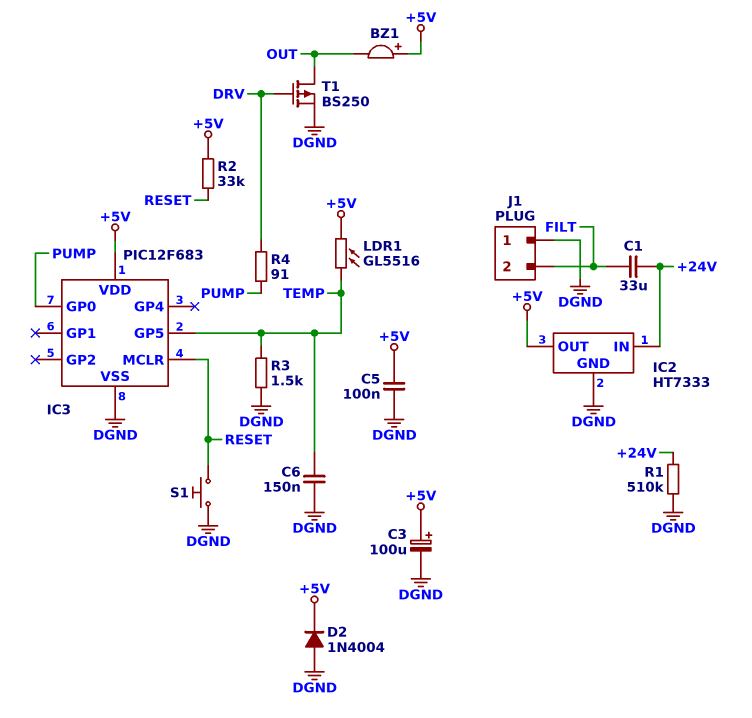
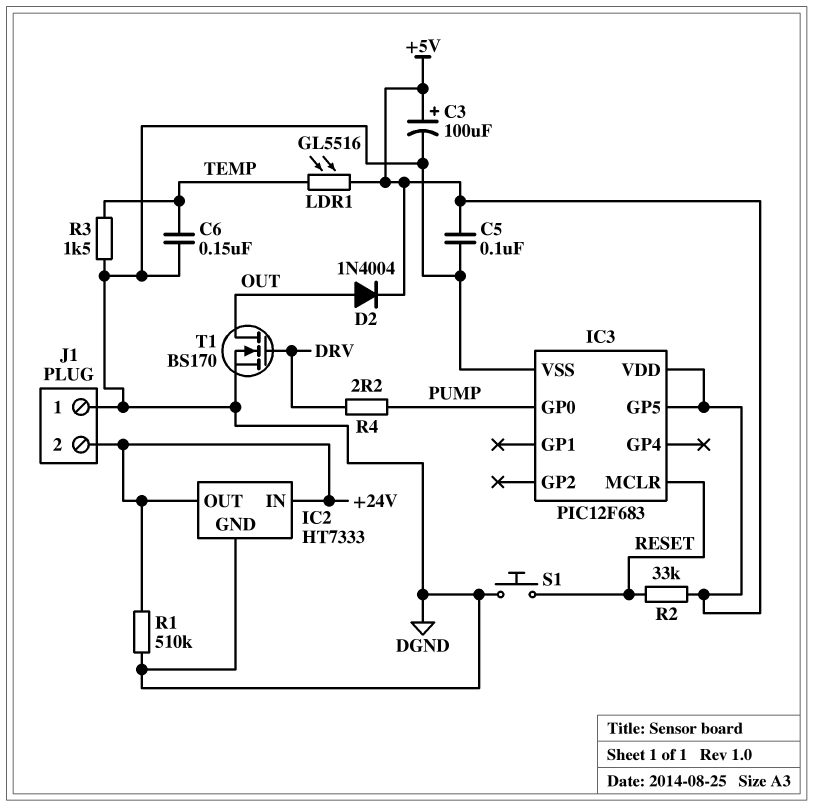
BZ1: buzzer (plus +5V, minus OUT) -> none
C1: 33uF (+24V, FILT) -> none
D2: diode 1N4004 (A DGND, K +5V) -> diode 1N4004 (A OUT, K +5V)
IC2 pin OUT: +5V -> +24V
IC3 pin GP5: TEMP -> +5V
J1 pin 2: FILT -> +24V
R4: 91 (DRV, PUMP) -> 2.2 (DRV, PUMP)
T1: PMOS BS250 (G DRV, D OUT, S DGND) -> NMOS BS170 (G DRV, D OUT, S DGND)

